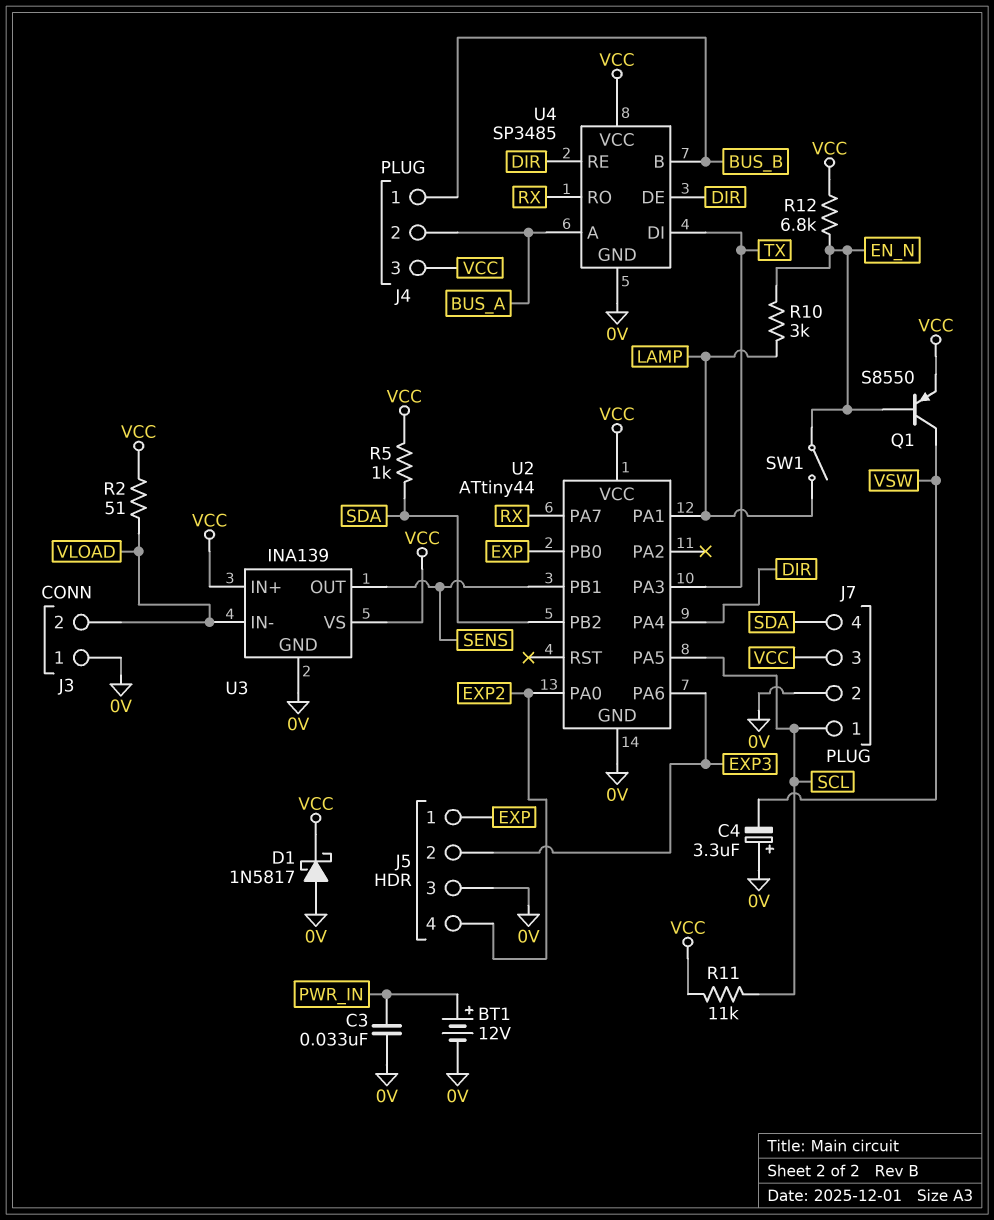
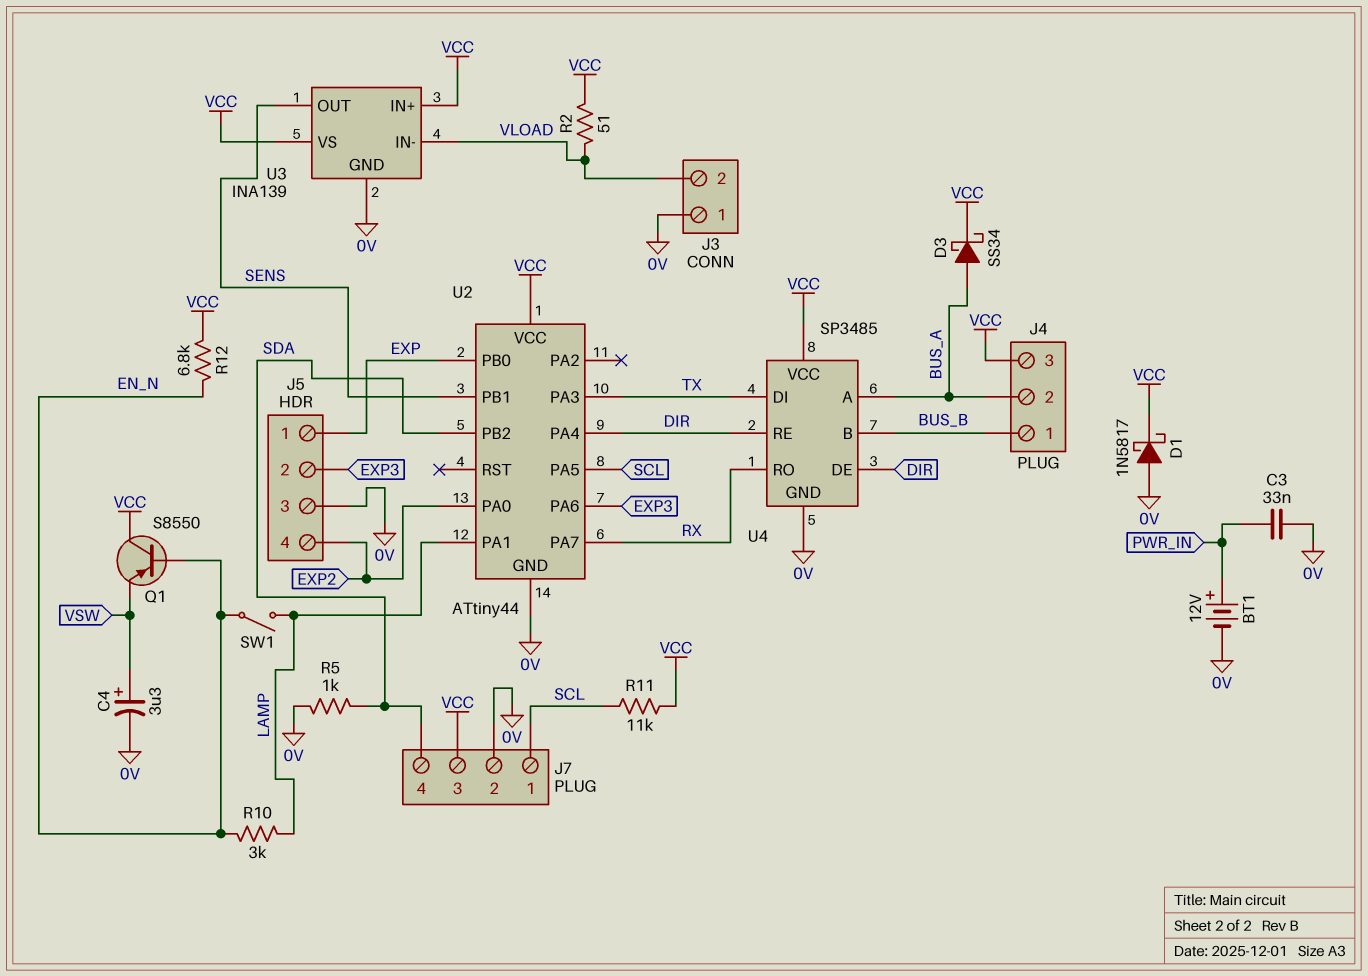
C4: 3.3uF (plus 0V, minus VSW) -> 3.3uF (plus VSW, minus 0V)
D3: none -> schottky SS34 (A BUS_A, K VCC)
Q1: PNP S8550 (B EN_N, C VSW, E VCC) -> PNP S8550 (B EN_N, C VCC, E VSW)
R5: 1k (SDA, VCC) -> 1k (0V, SDA)

